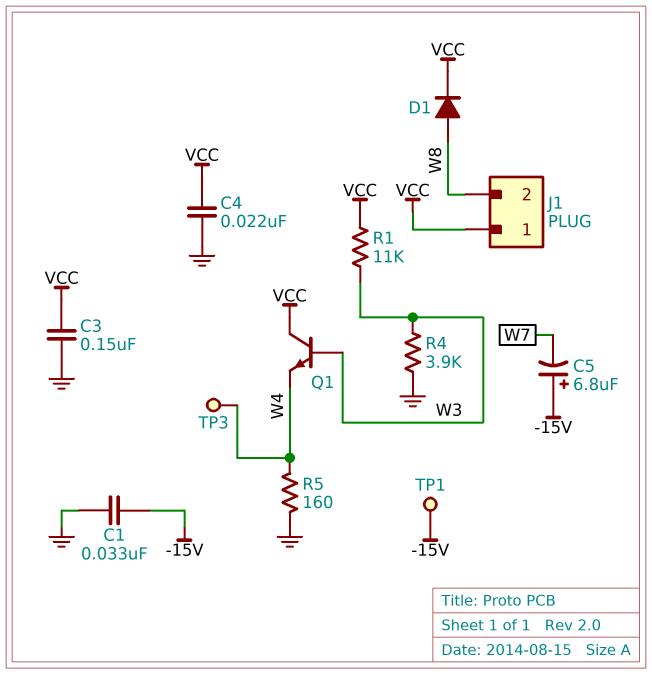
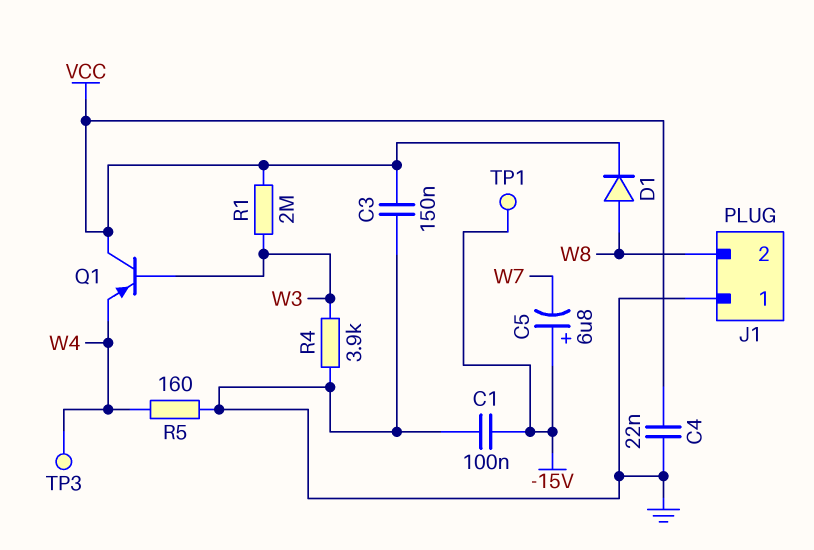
C1: 33nF (-15V, GND) -> 100nF (-15V, GND)
J1 pin 1: VCC -> GND
Q1: NPN (B W3, C VCC, E W4) -> PNP (B W3, C VCC, E W4)
R1: 11k (VCC, W3) -> 2M (VCC, W3)

